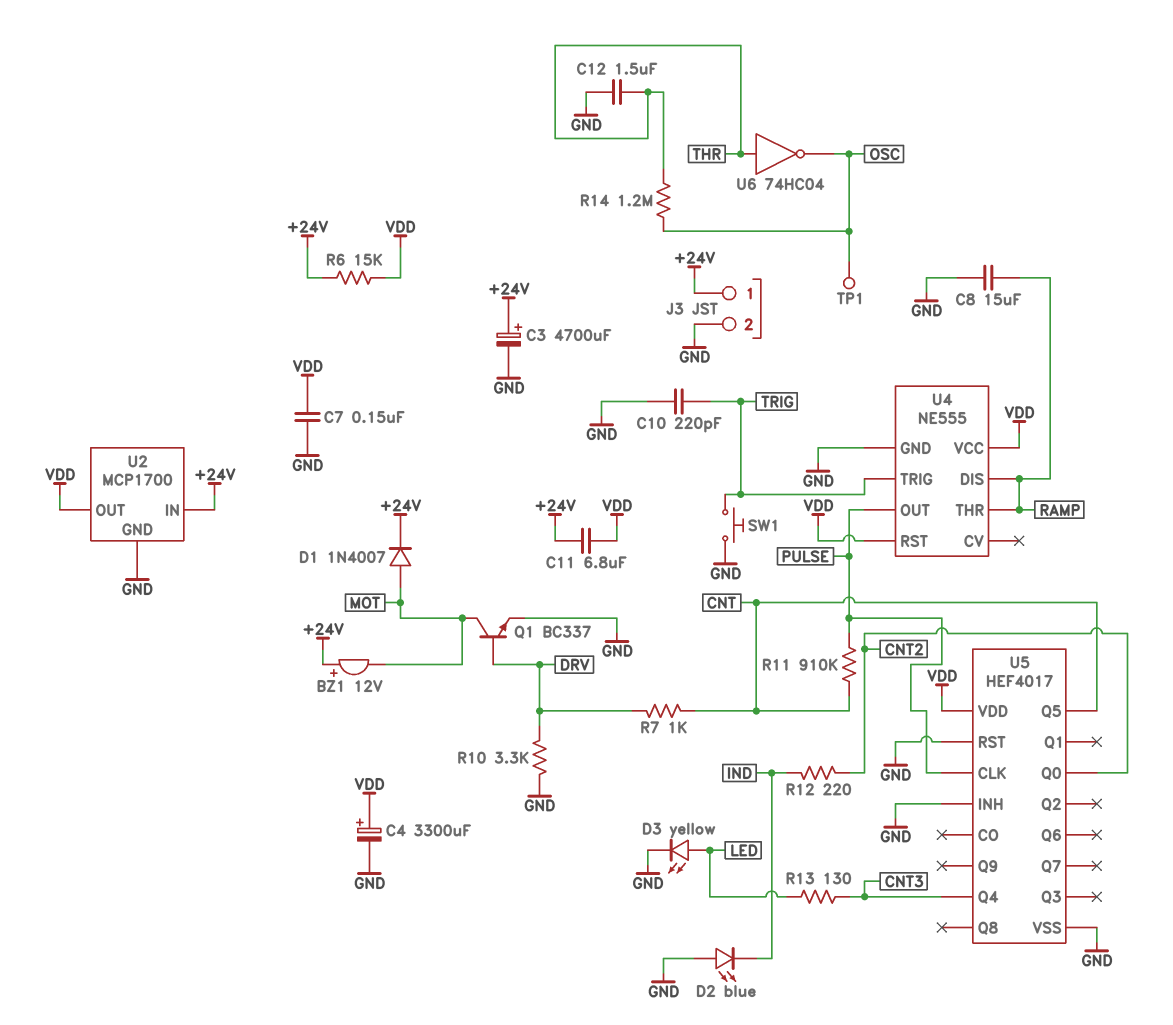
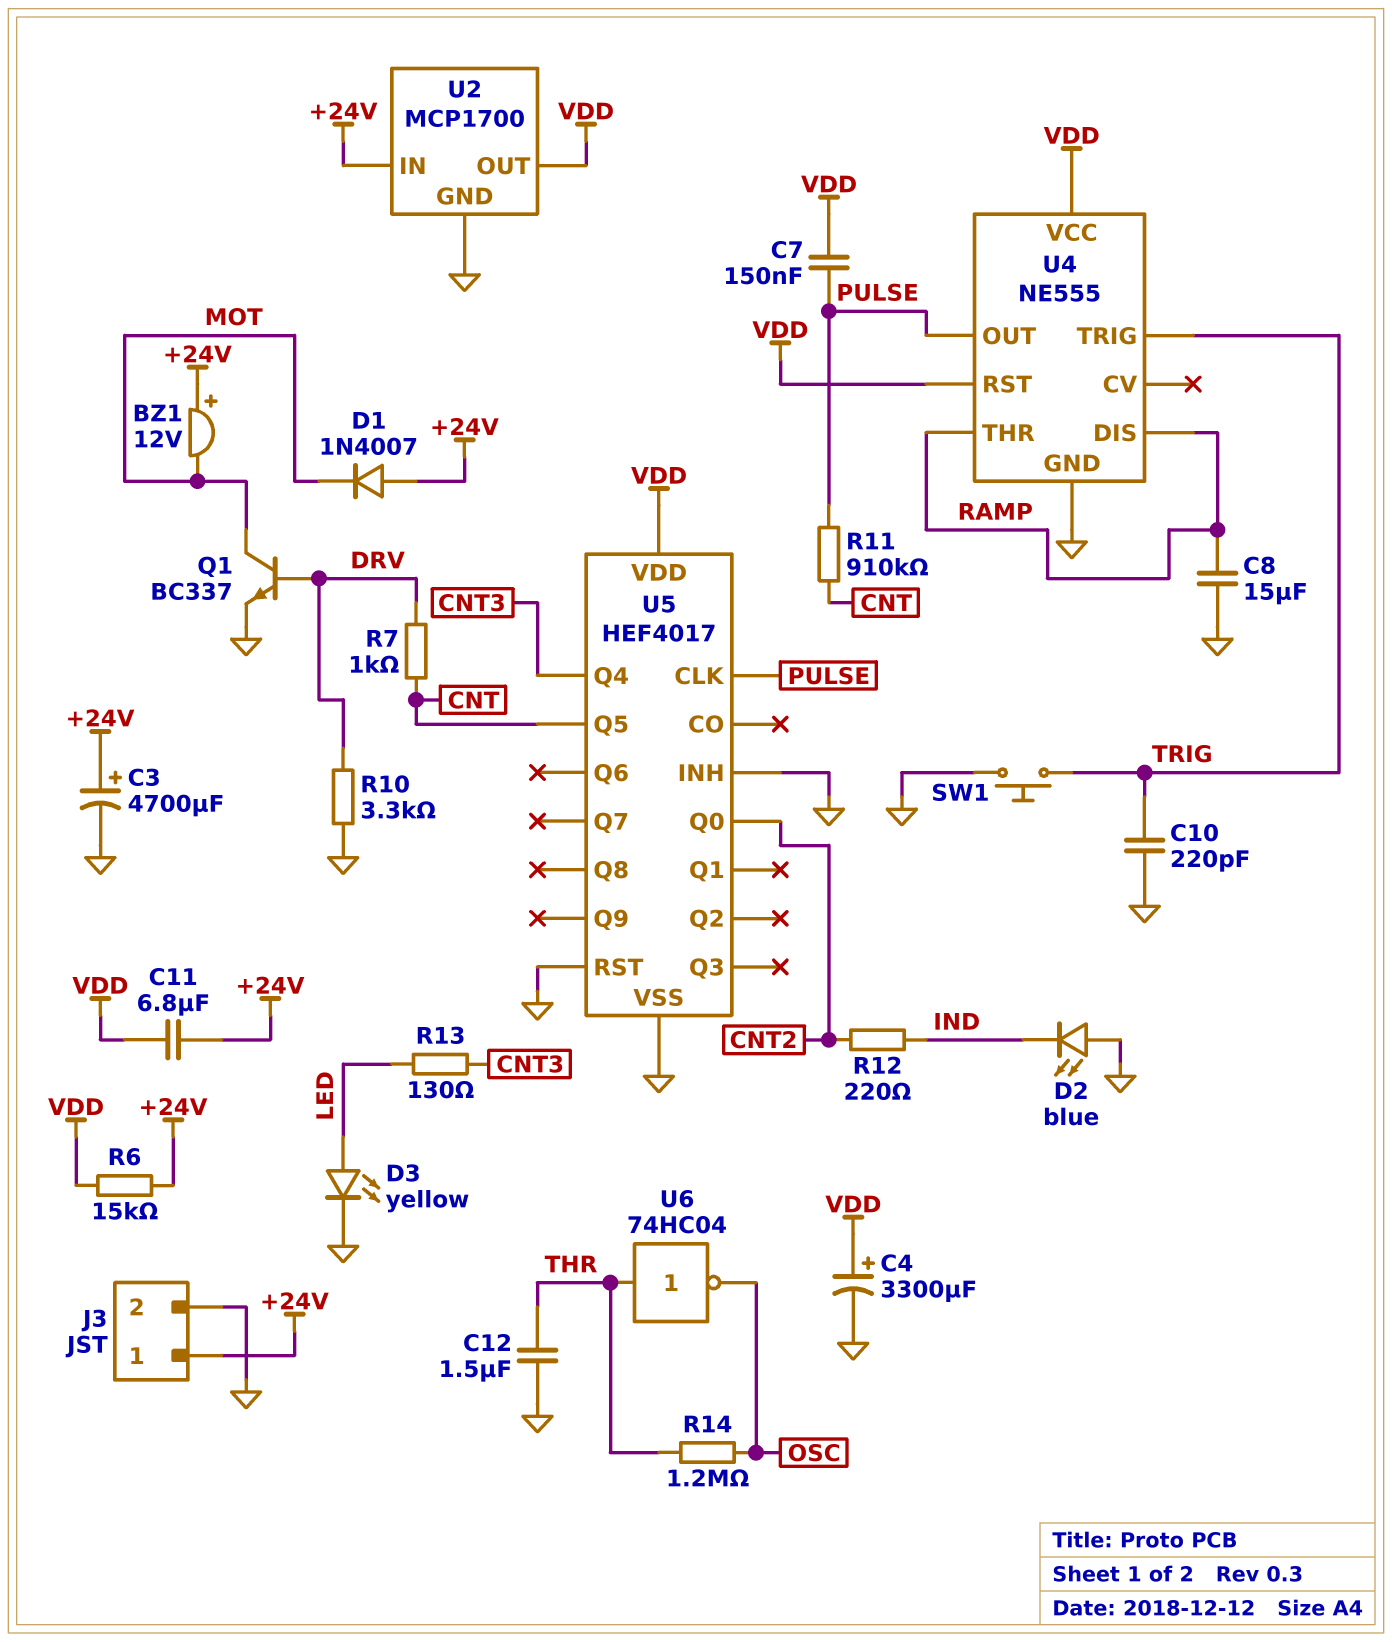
C7: 150nF (GND, VDD) -> 150nF (PULSE, VDD)
D1: diode 1N4007 (A MOT, K +24V) -> diode 1N4007 (A +24V, K MOT)
TP1: test point (OSC) -> none

